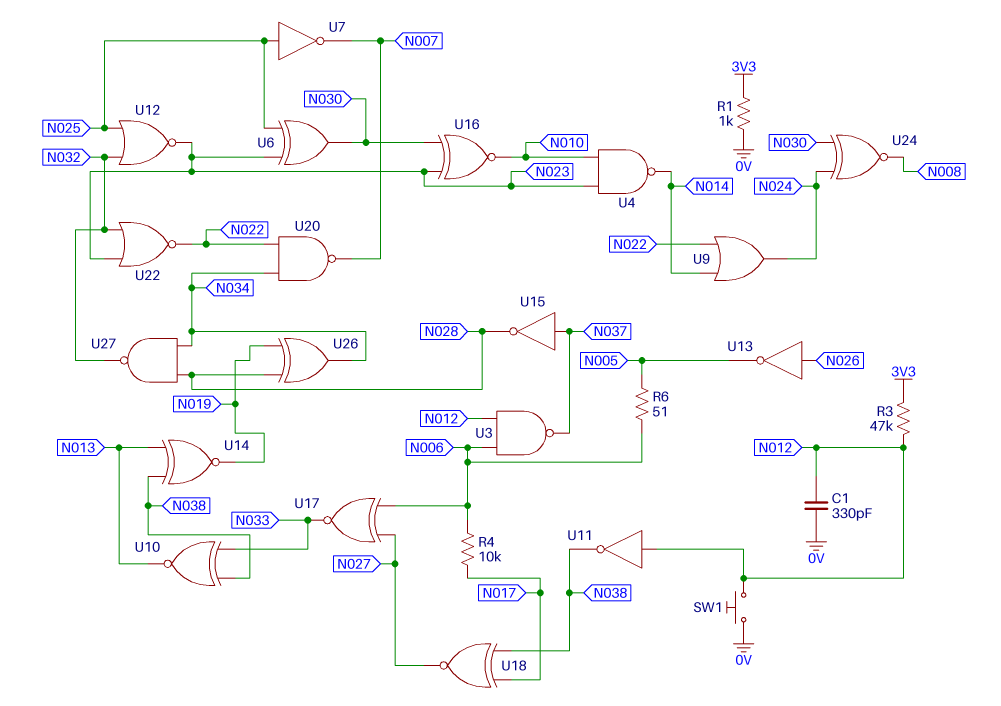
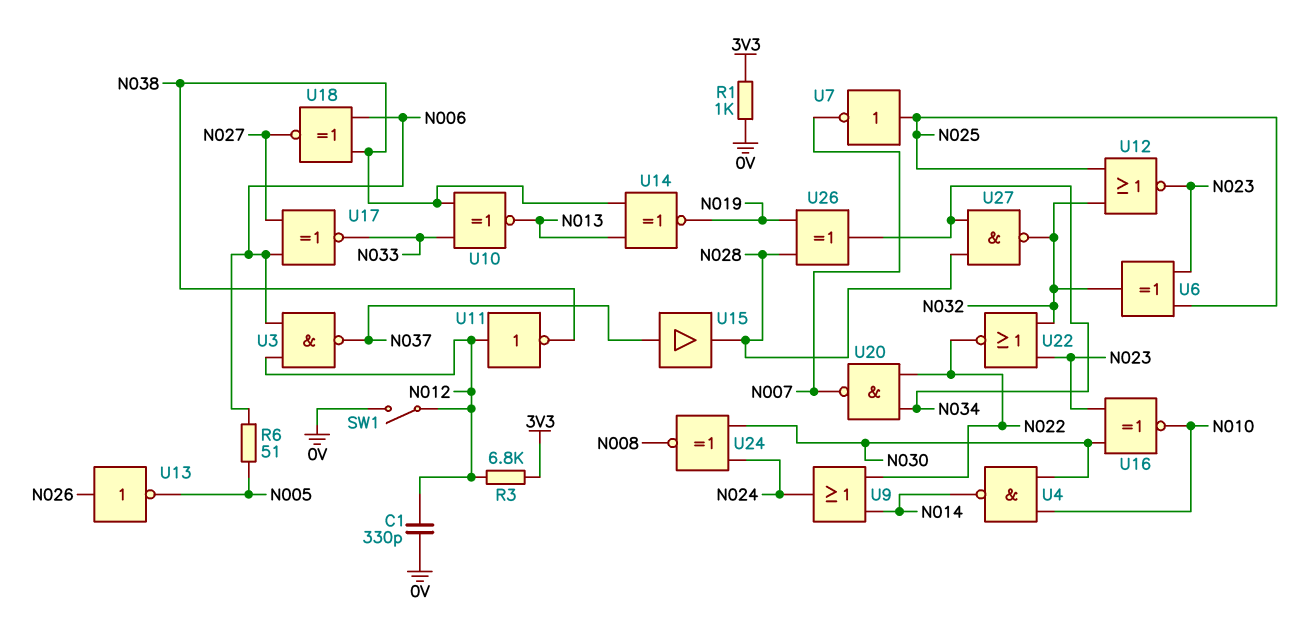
R3: 47k (3V3, N012) -> 6.8k (3V3, N012)
R4: 10k (N006, N017) -> none
SW1: button (0V, N012) -> switch (0V, N012)
U4: NAND (in N010, in N023, out N014) -> NAND (in N010, in N030, out N014)
U6: XOR (in N023, in N025, out N030) -> XOR (in N023, in N025, out N032)
U15: NOT (in N037, out N028) -> buffer (in N037, out N028)
U18: XNOR (in N017, in N038, out N027) -> XNOR (in N006, in N038, out N027)

